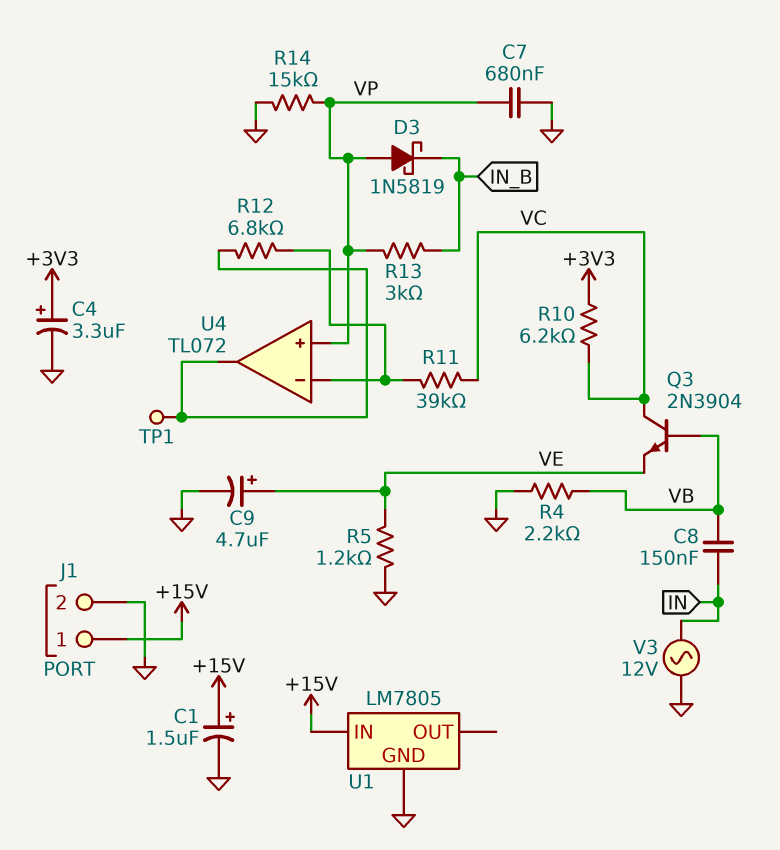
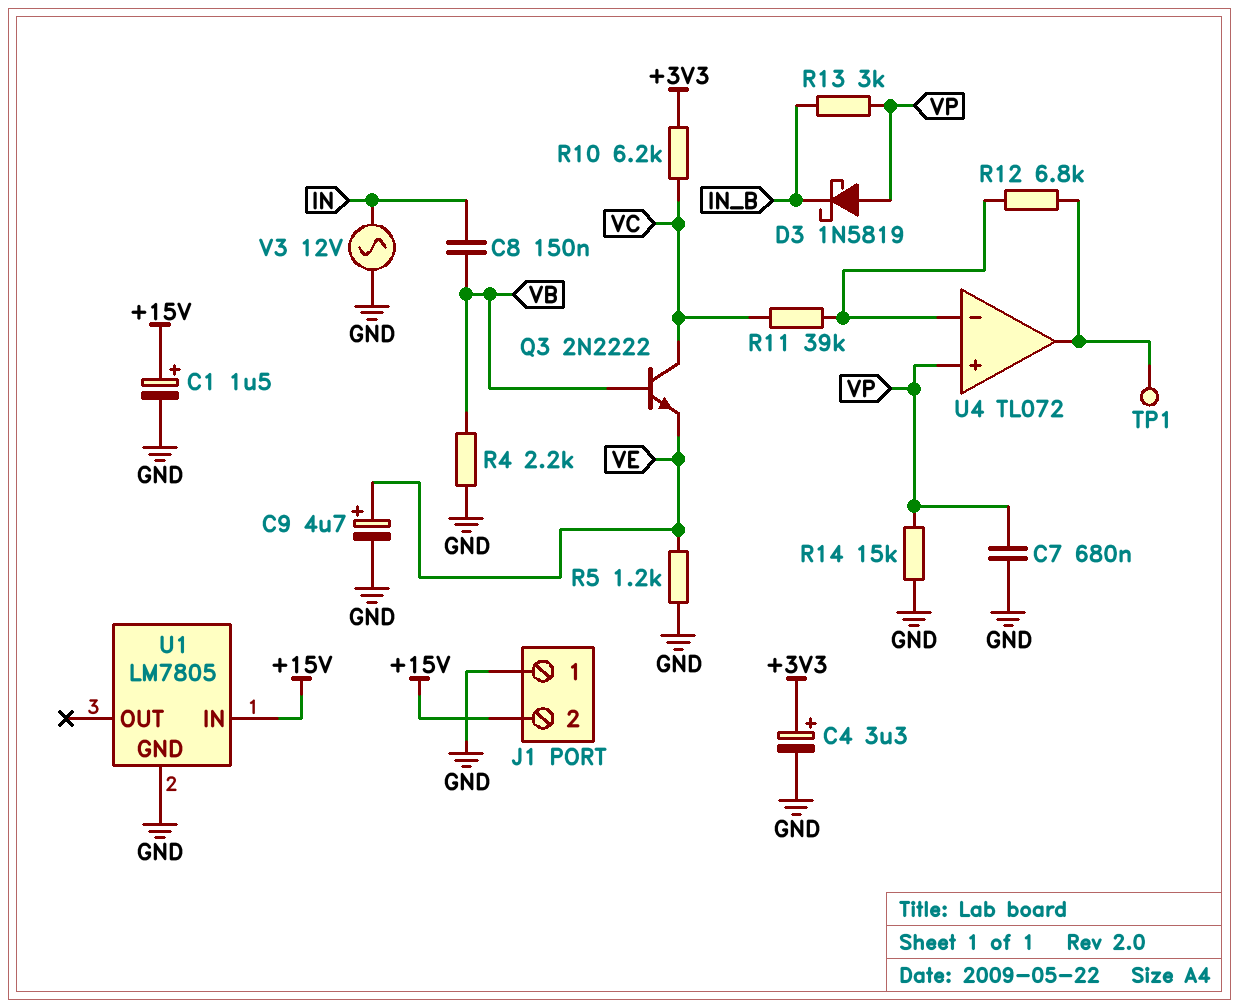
J1 pin 1: +15V -> GND
J1 pin 2: GND -> +15V
Q3: NPN 2N3904 (B VB, C VC, E VE) -> NPN 2N2222 (B VB, C VC, E VE)

